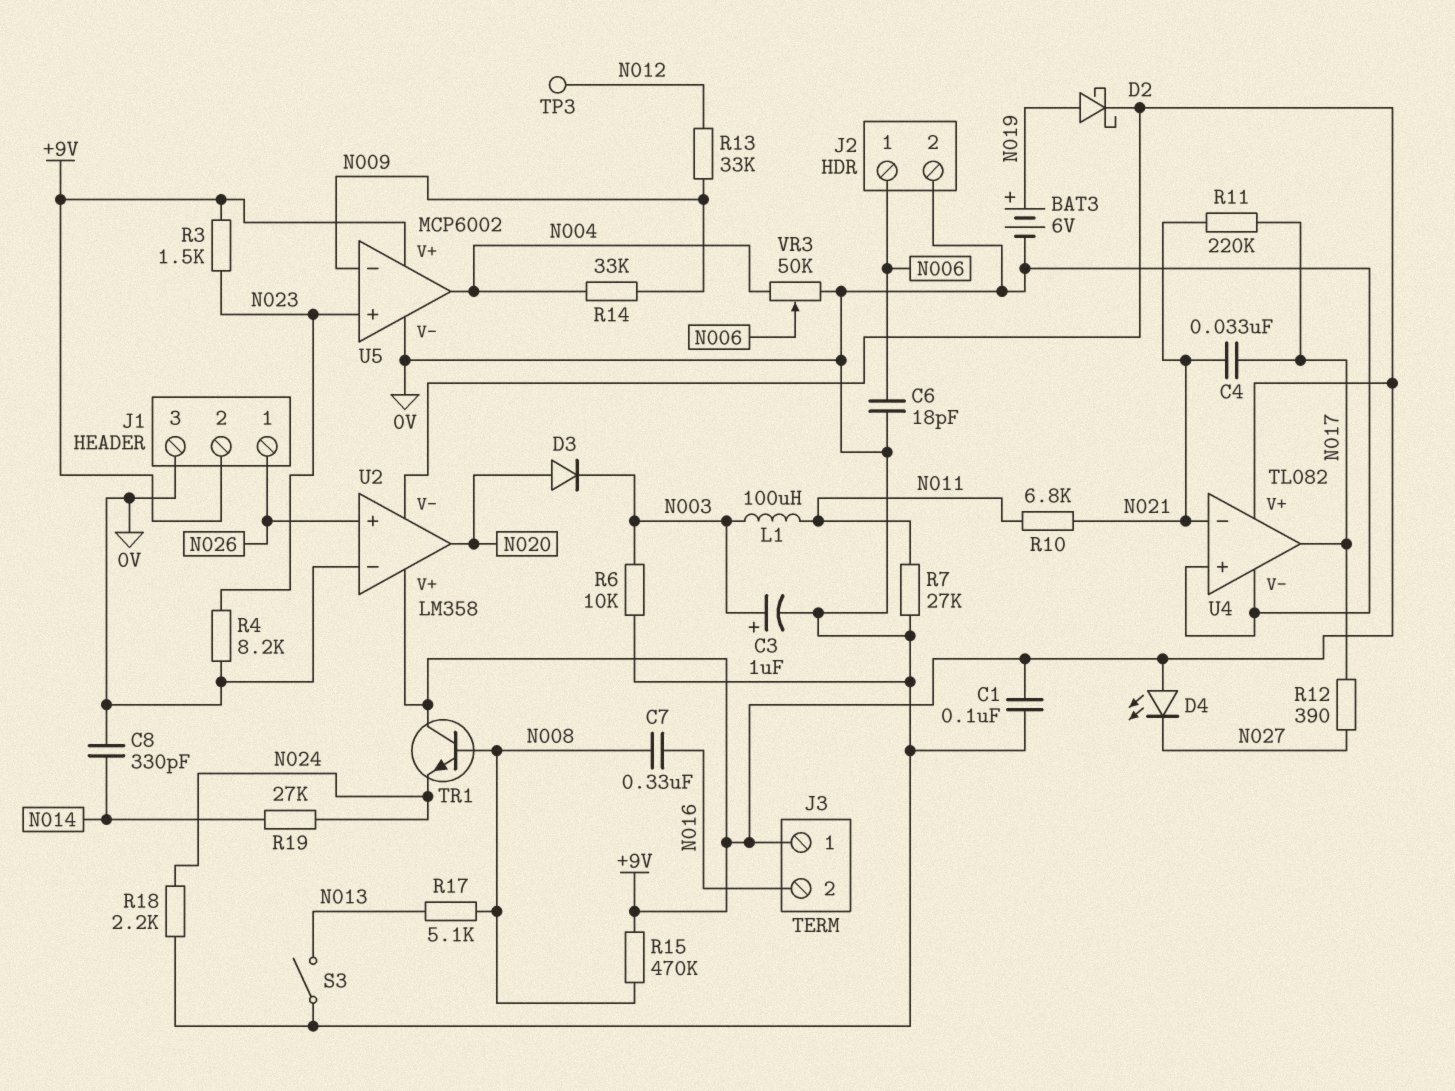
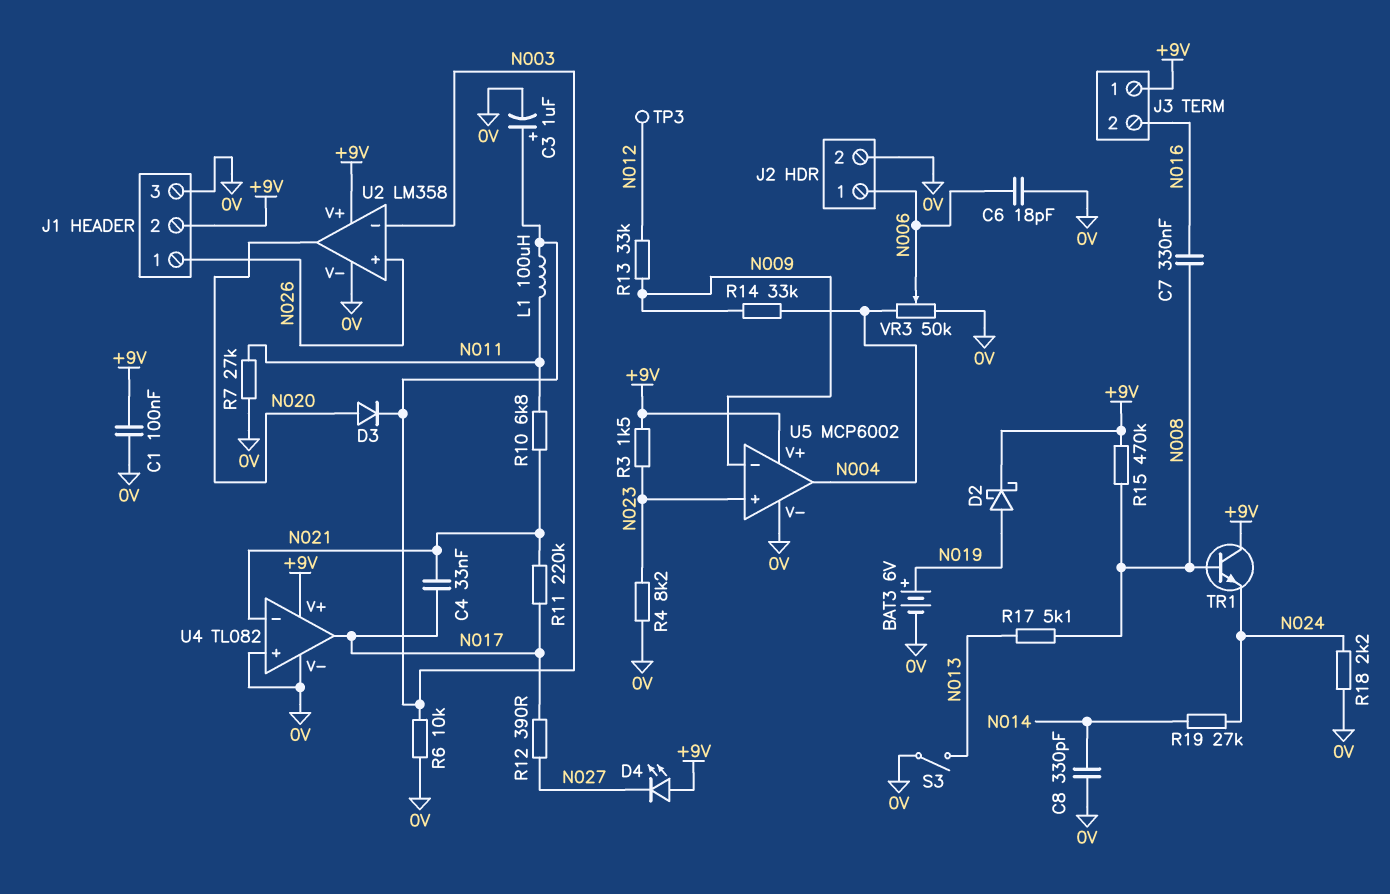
U2 pin V-: +9V -> 0V
U2 pin in-: 0V -> N003

